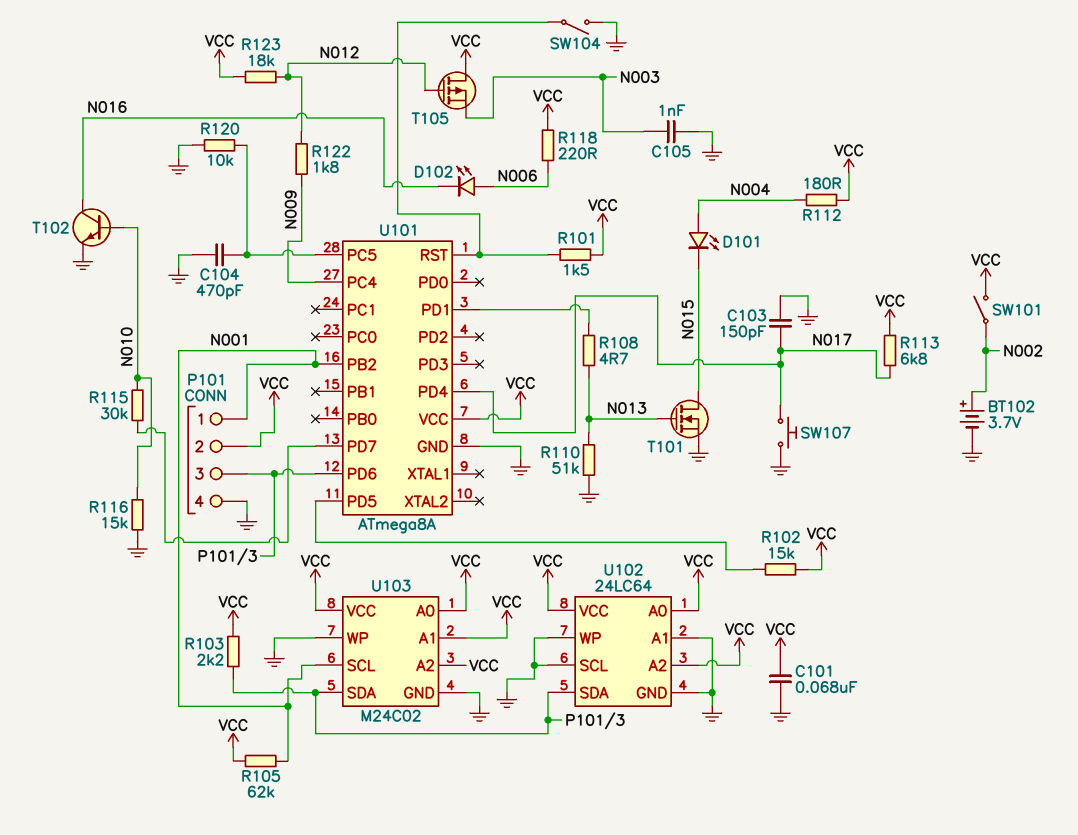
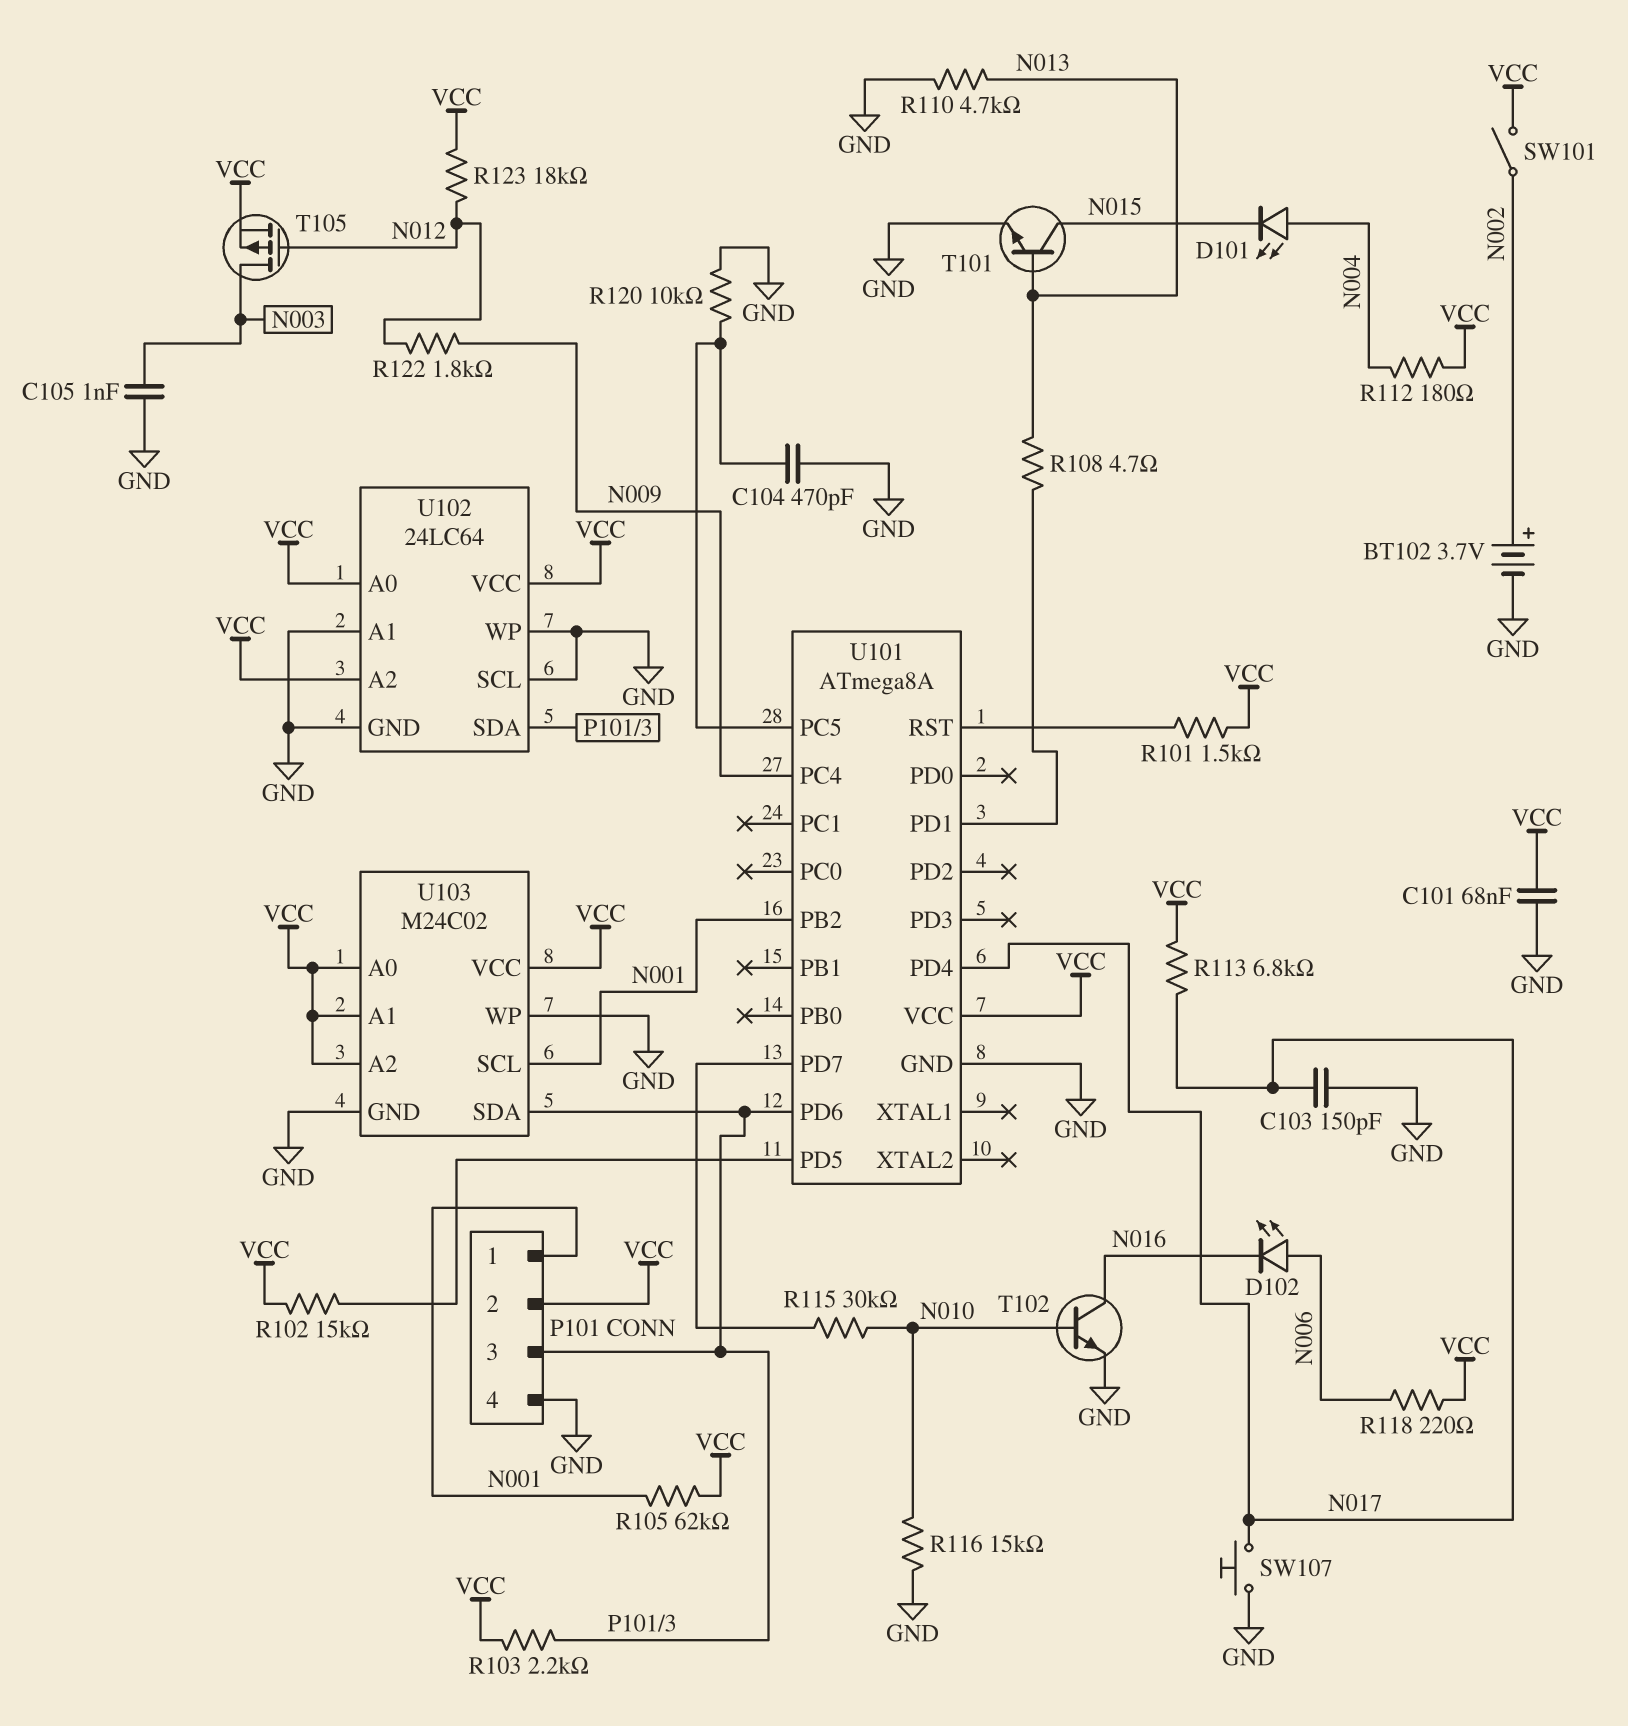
R110: 51k (GND, N013) -> 4.7k (GND, N013)
SW104: switch (GND, U101/RST) -> none
T101: NMOS (G N013, D N015, S GND) -> NPN (B N013, C N015, E GND)
T105: PMOS (G N012, D VCC, S N003) -> PMOS (G N012, D N003, S VCC)

